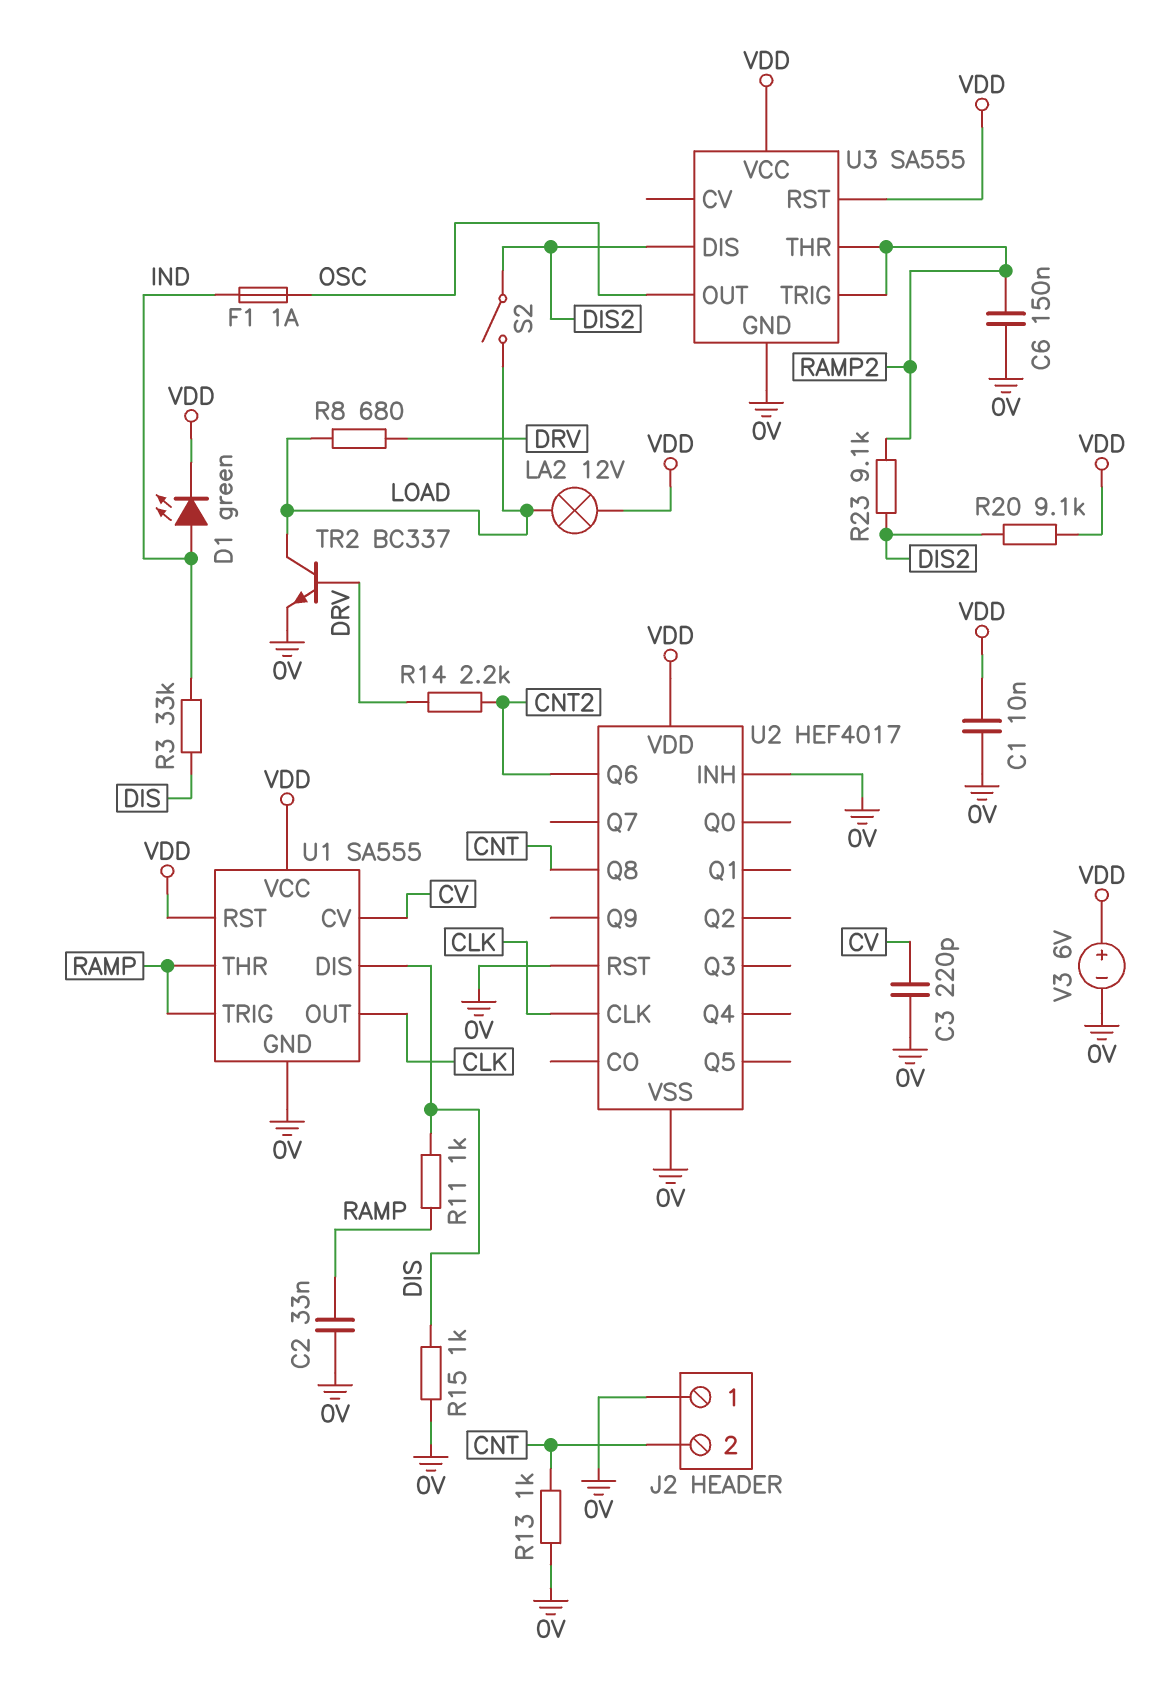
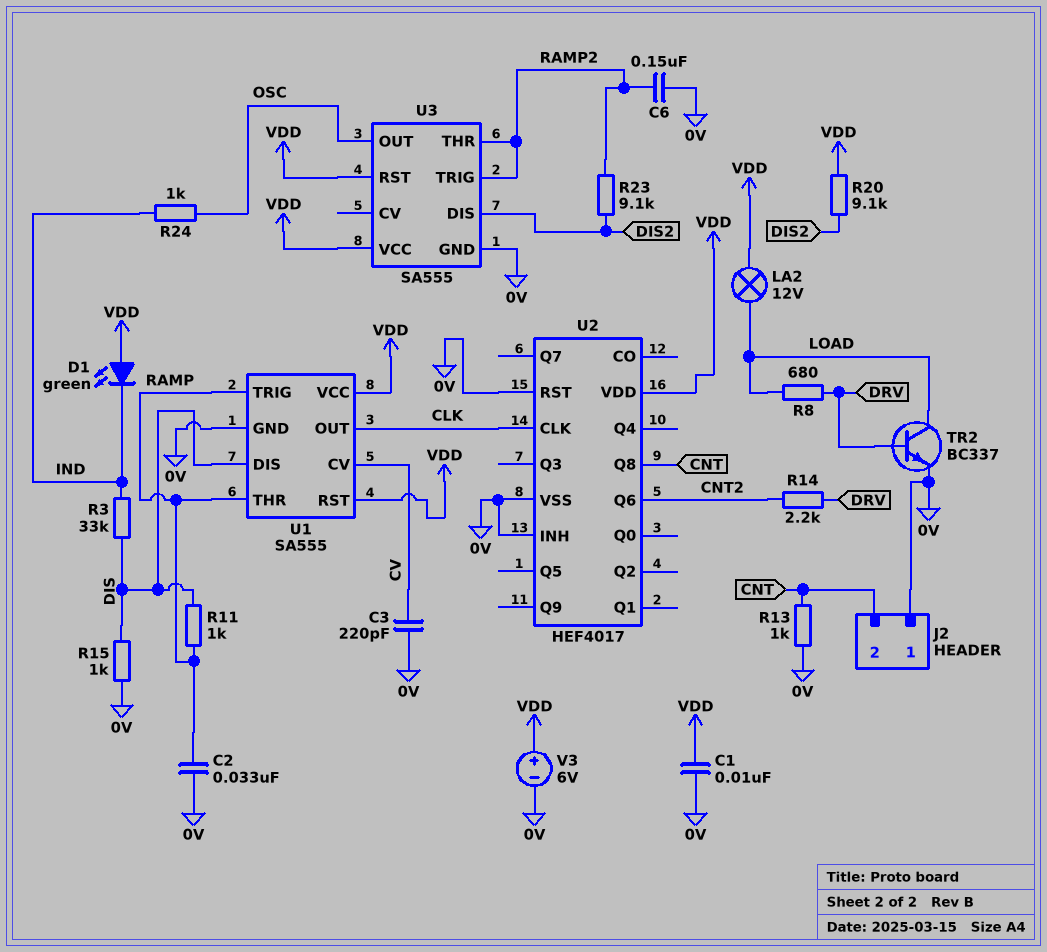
D1: LED green (A IND, K VDD) -> LED green (A VDD, K IND)
F1: 1A (IND, OSC) -> none
R24: none -> 1k (IND, OSC)
S2: switch (DIS2, LOAD) -> none

